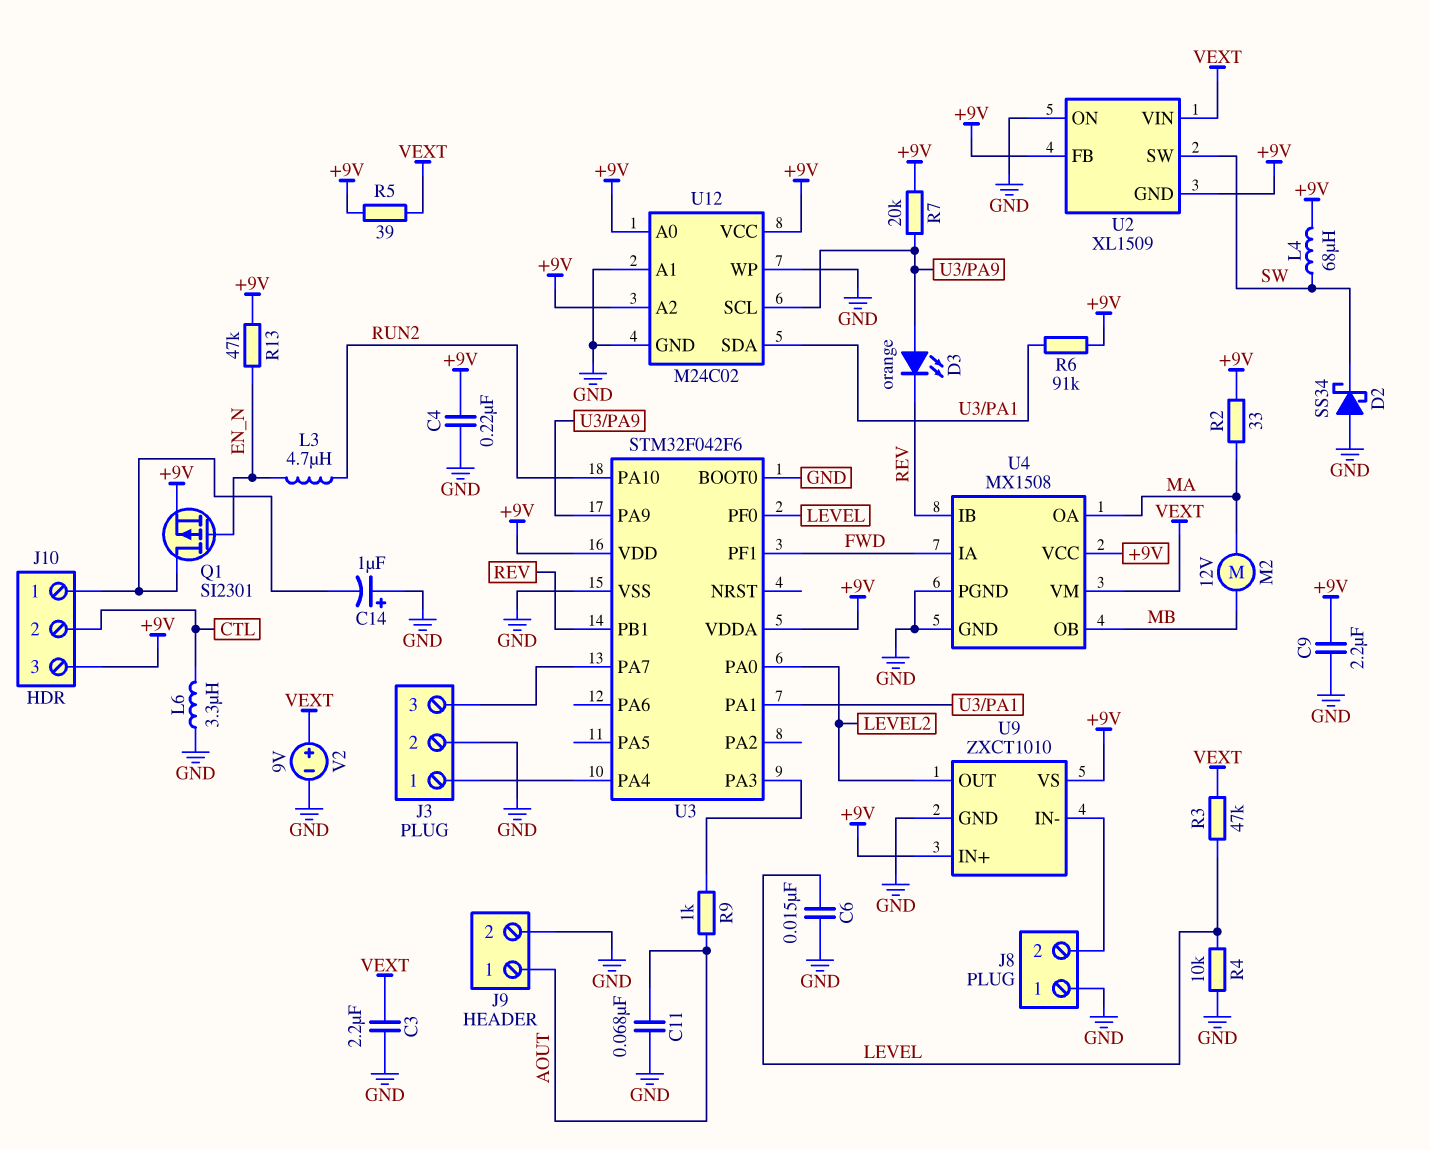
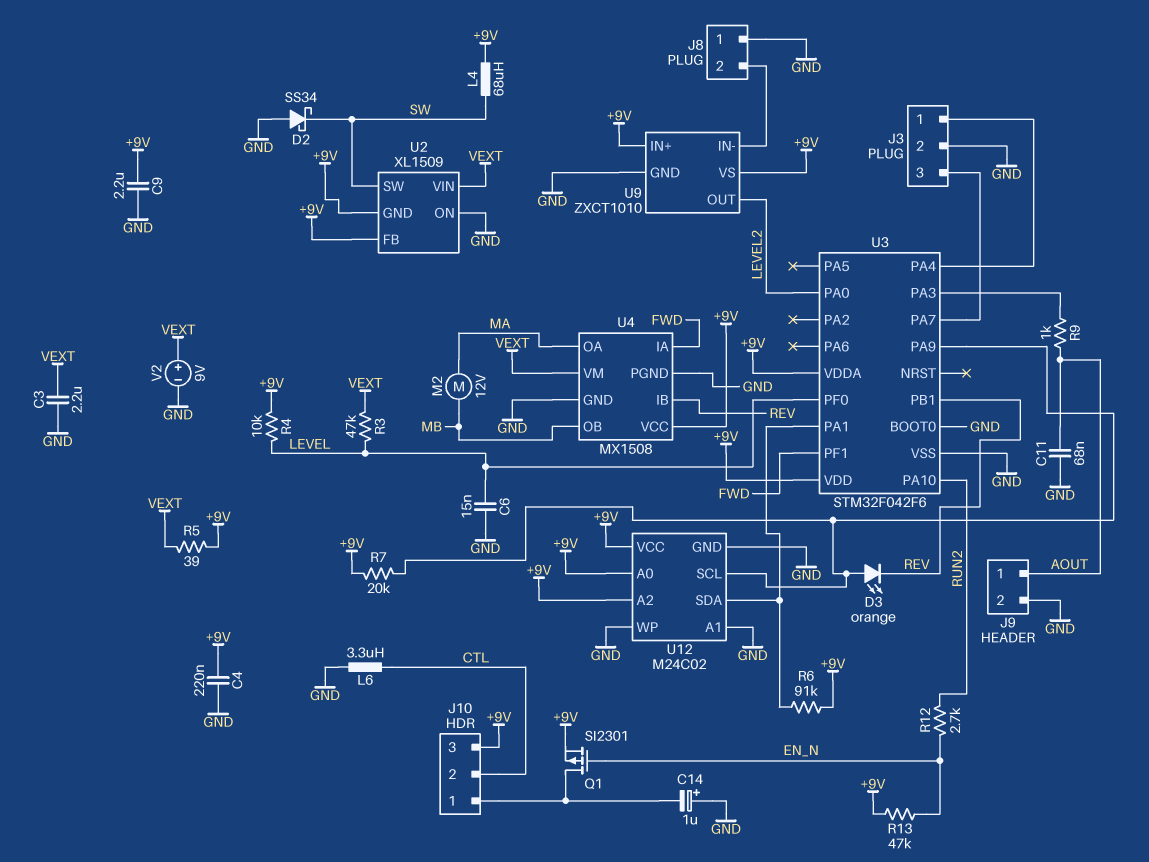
L3: 4.7uH (EN_N, RUN2) -> none
R2: 33 (+9V, MA) -> none
R4: 10k (GND, LEVEL) -> 10k (+9V, LEVEL)
R12: none -> 2.7k (EN_N, RUN2)

